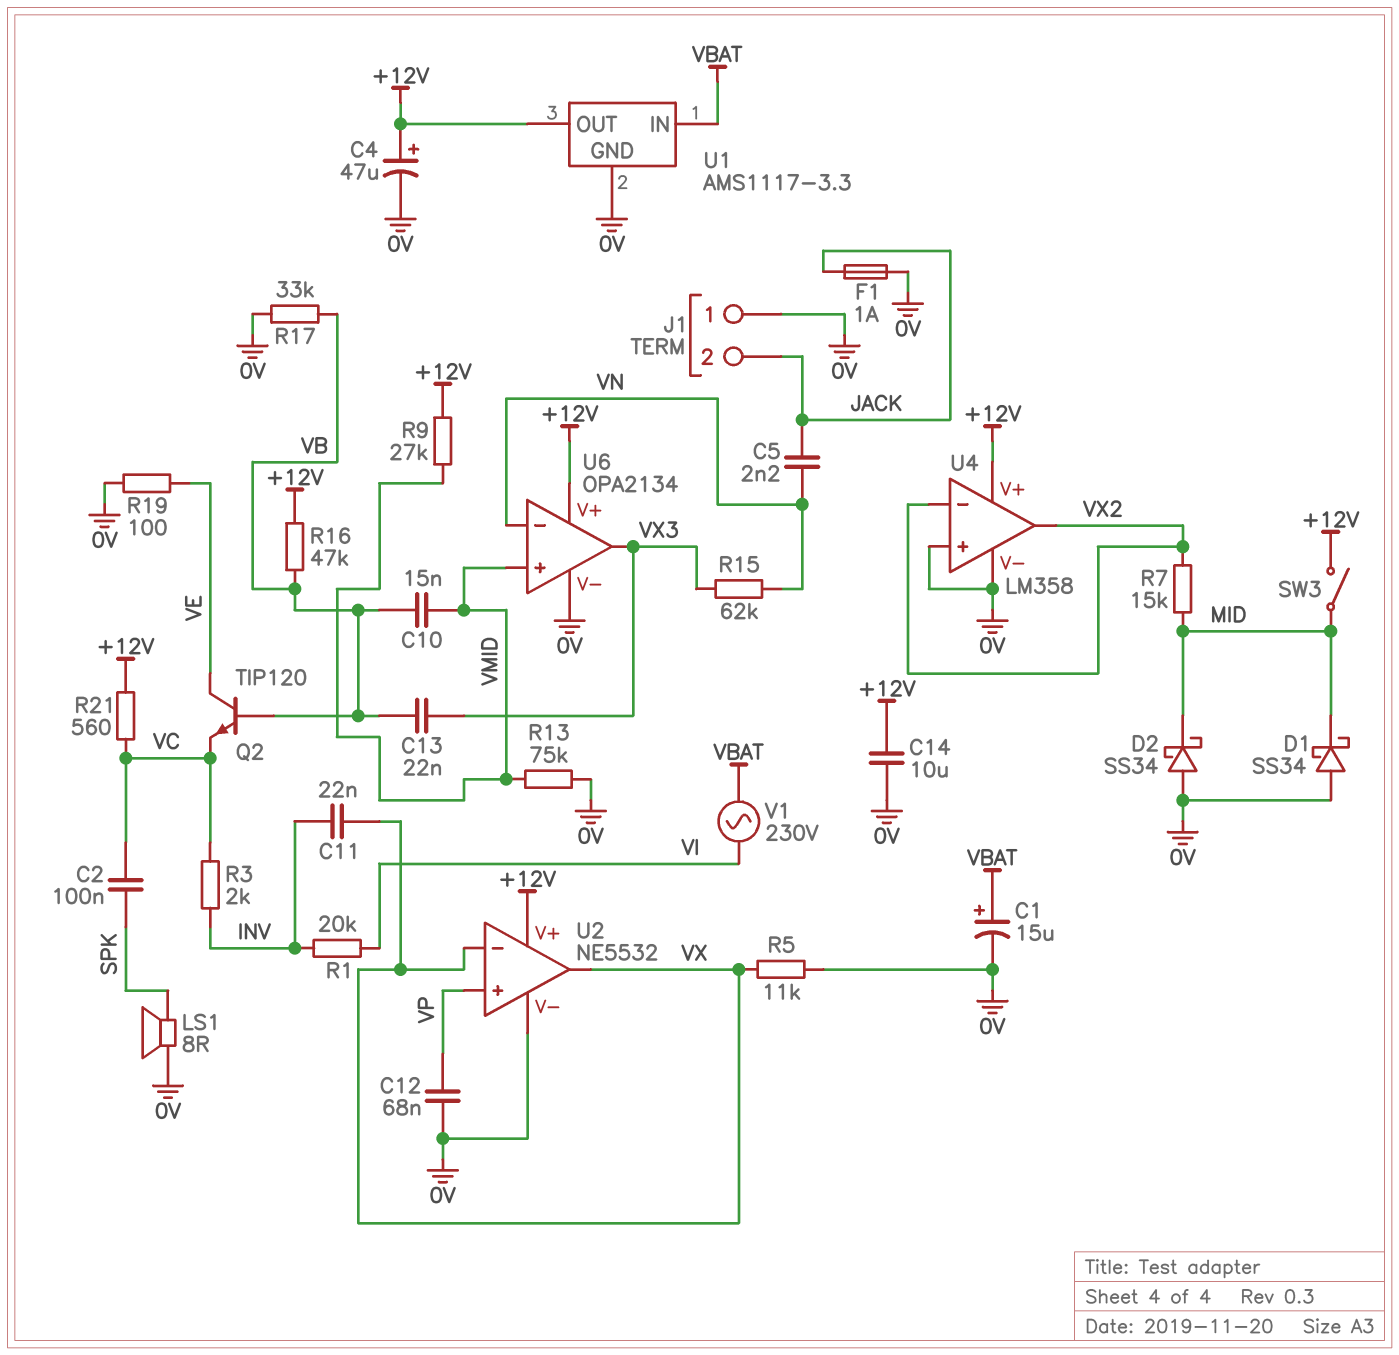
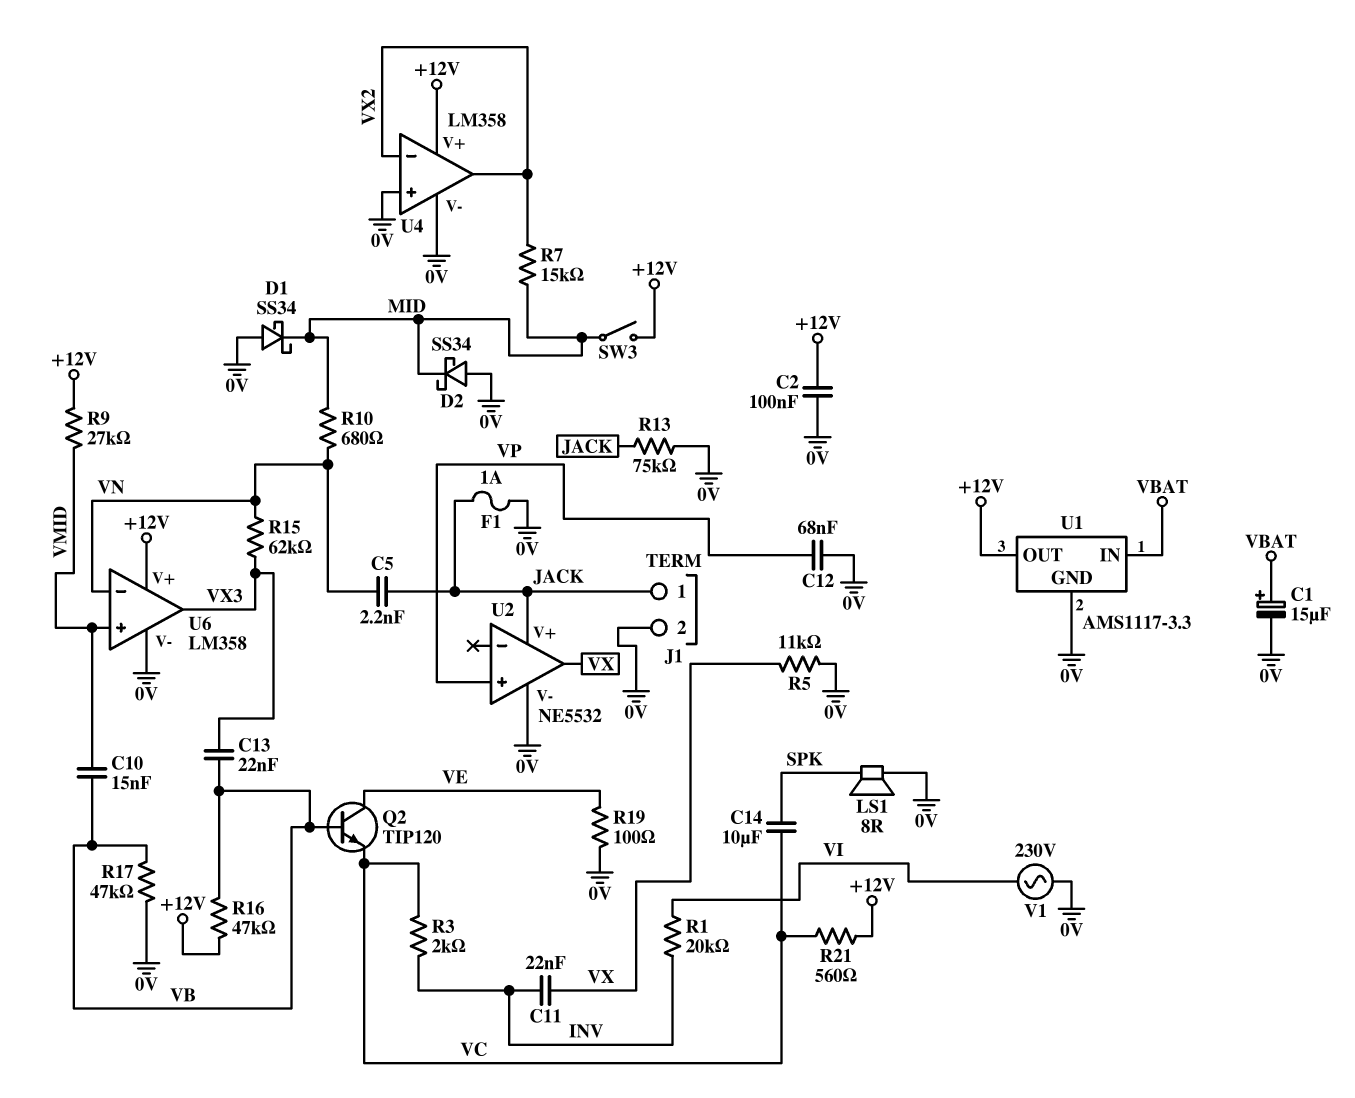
C2: 100nF (SPK, VC) -> 100nF (+12V, 0V)
C4: 47uF (plus +12V, minus 0V) -> none
C14: 10uF (+12V, 0V) -> 10uF (SPK, VC)
J1 pin 1: 0V -> JACK
J1 pin 2: JACK -> 0V
R10: none -> 680 (MID, VN)
R13: 75k (0V, VMID) -> 75k (0V, JACK)
R17: 33k (0V, VB) -> 47k (0V, VB)
U2 pin V+: +12V -> JACK
U2 pin in-: VX -> none
U6: OPA2134 -> LM358
V1: AC 230V (VBAT, VI) -> AC 230V (0V, VI)

